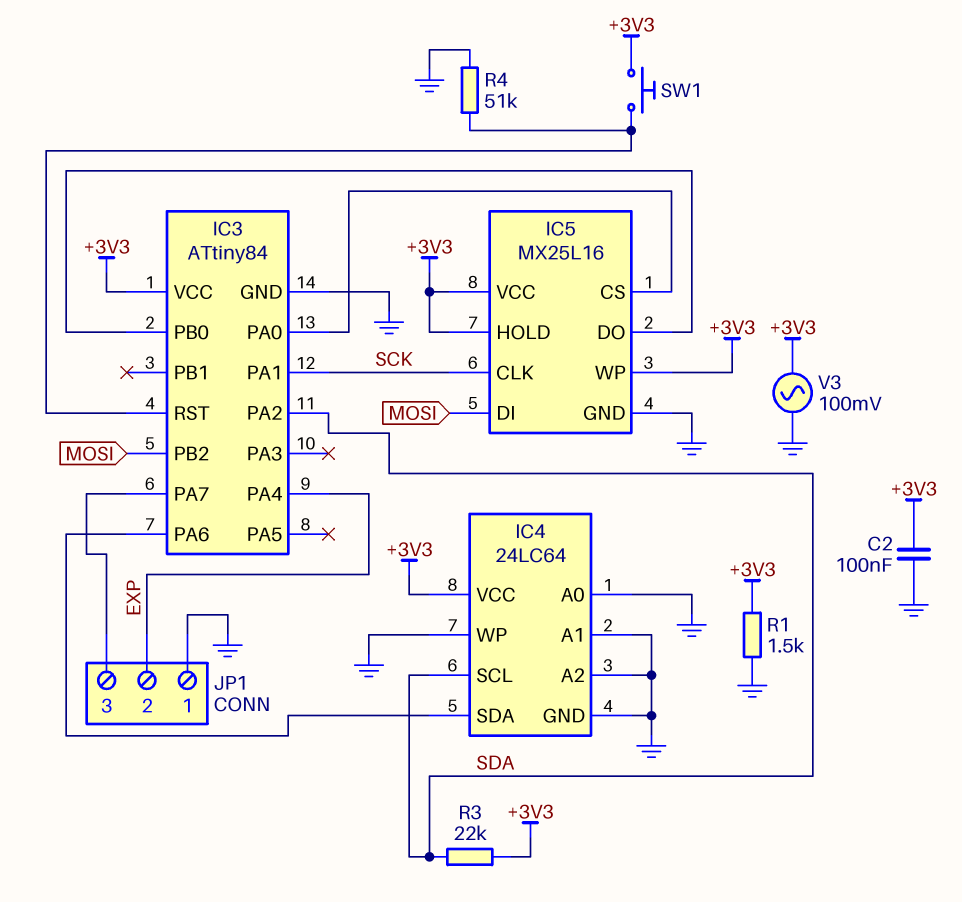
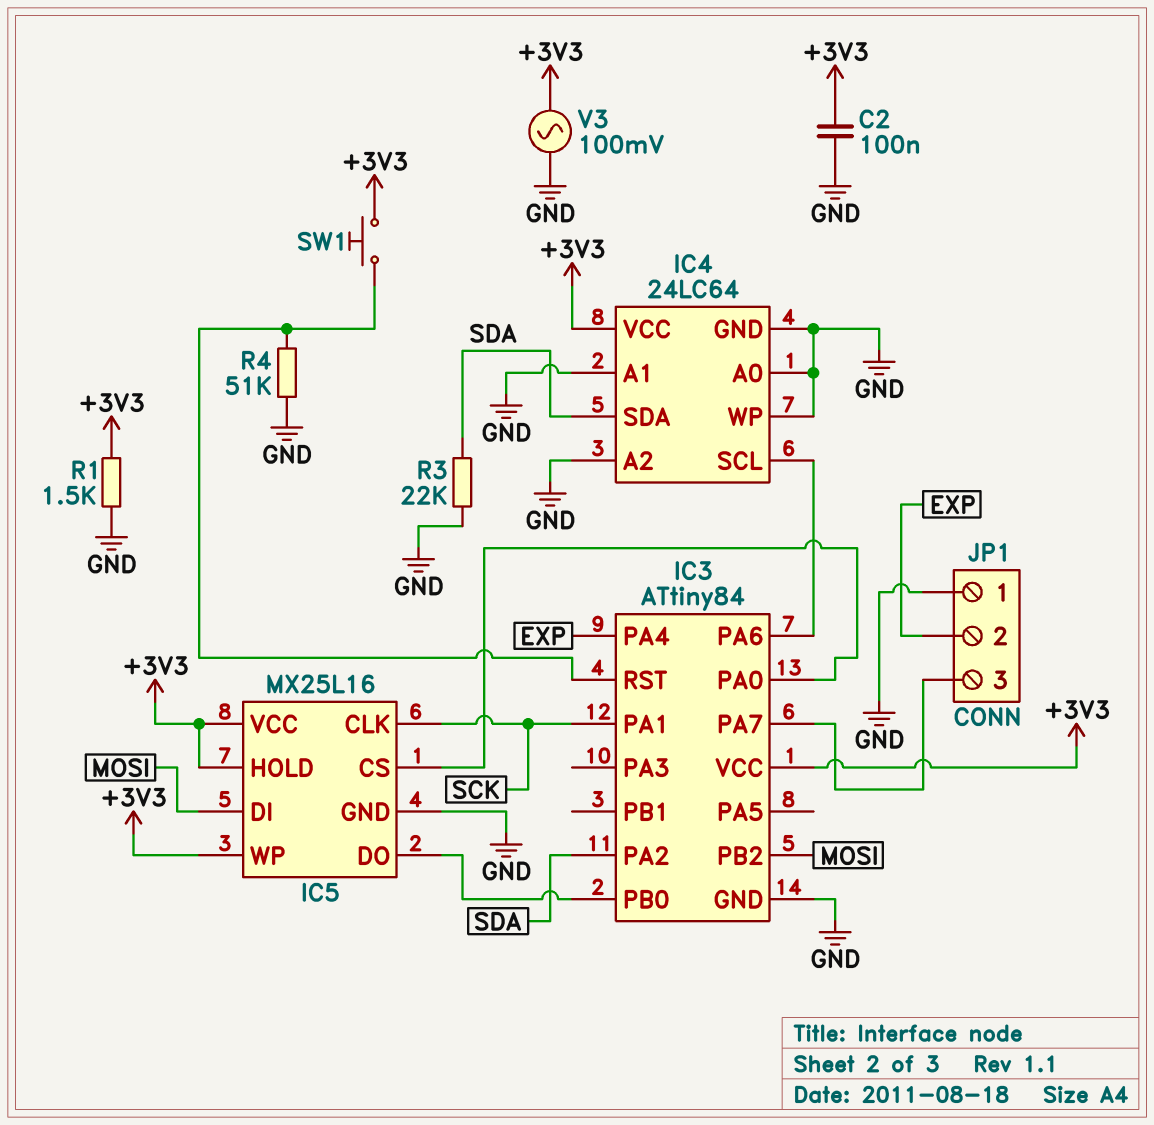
IC4 pin SCL: SDA -> IC3/PA6
IC4 pin SDA: IC3/PA6 -> SDA
R3: 22k (+3V3, SDA) -> 22k (GND, SDA)

